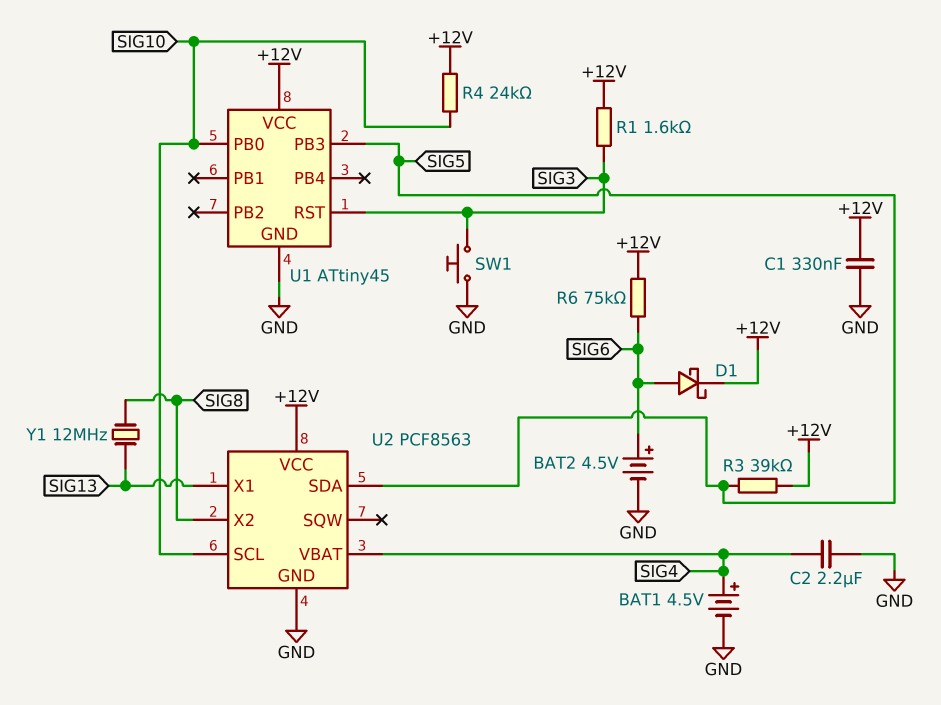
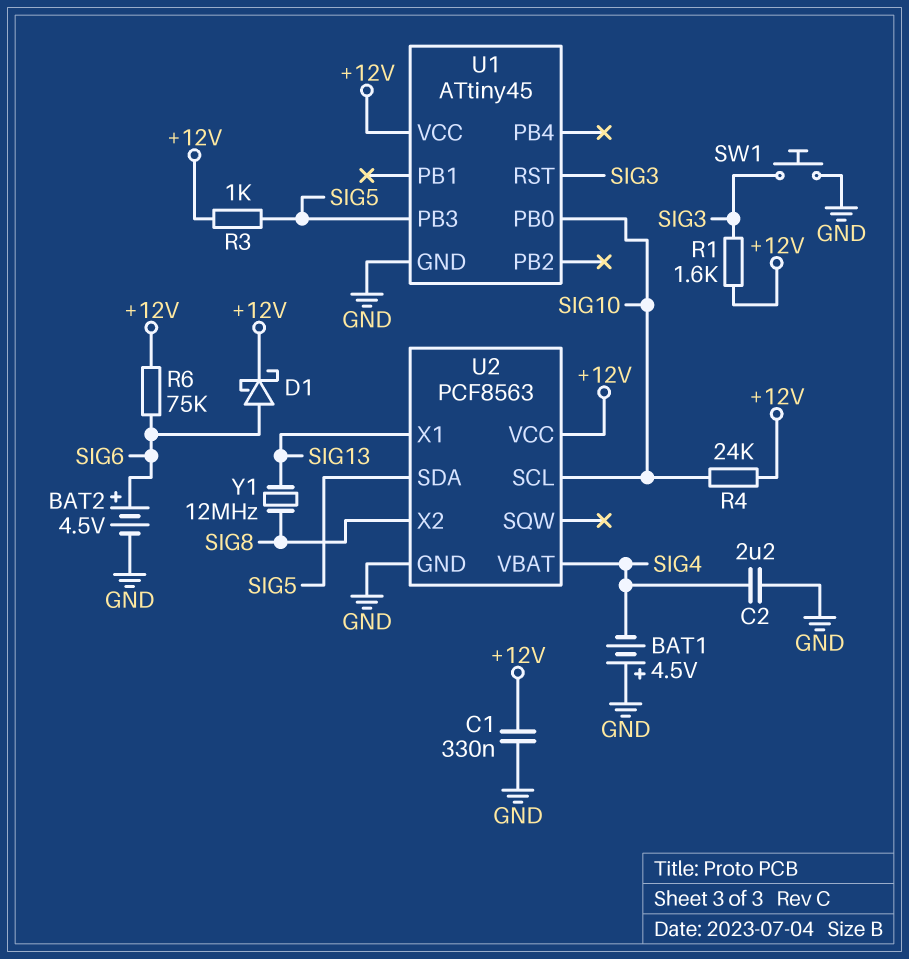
BAT1: 4.5V (plus SIG4, minus GND) -> 4.5V (plus GND, minus SIG4)
R3: 39k (+12V, SIG5) -> 1k (+12V, SIG5)

